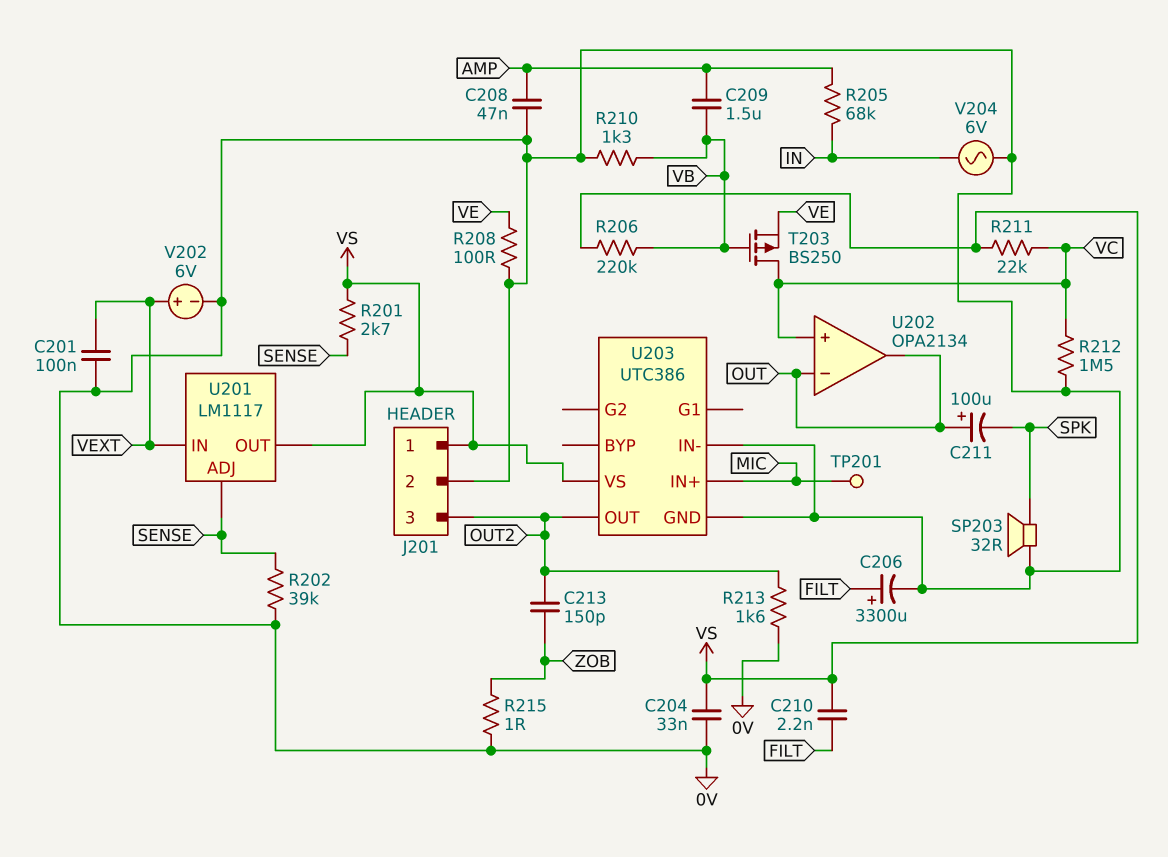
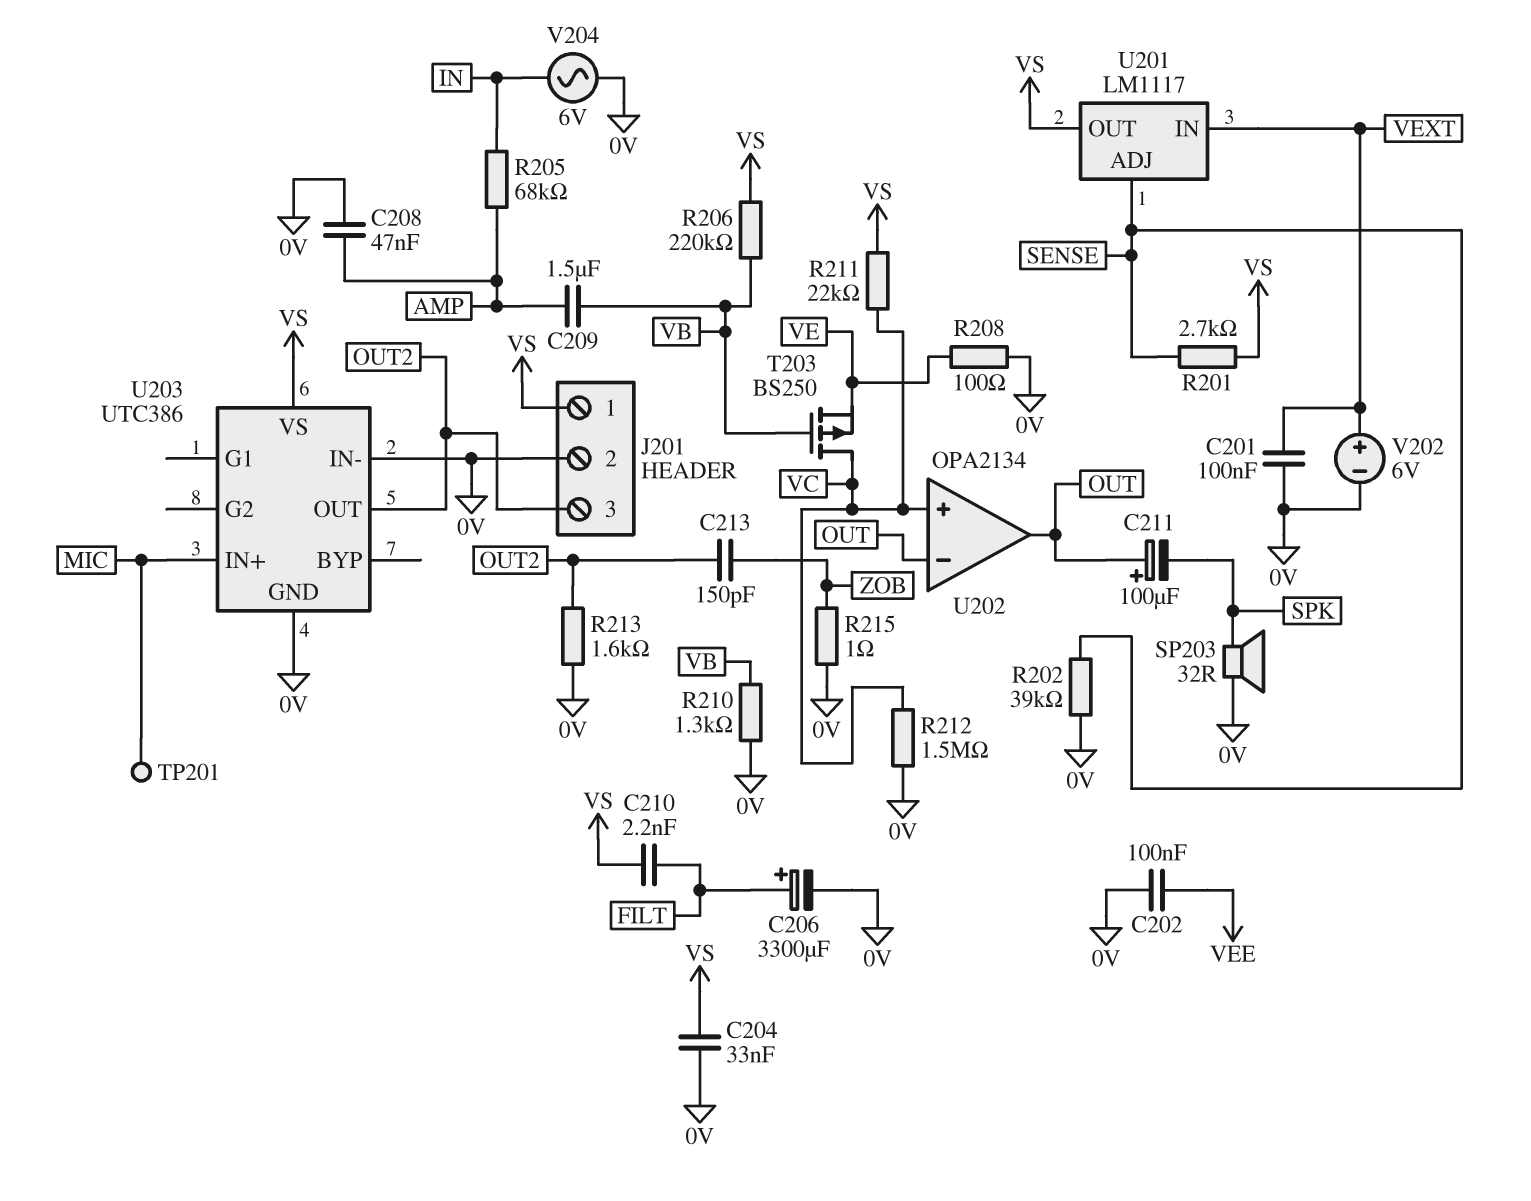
C202: none -> 100nF (0V, VEE)

